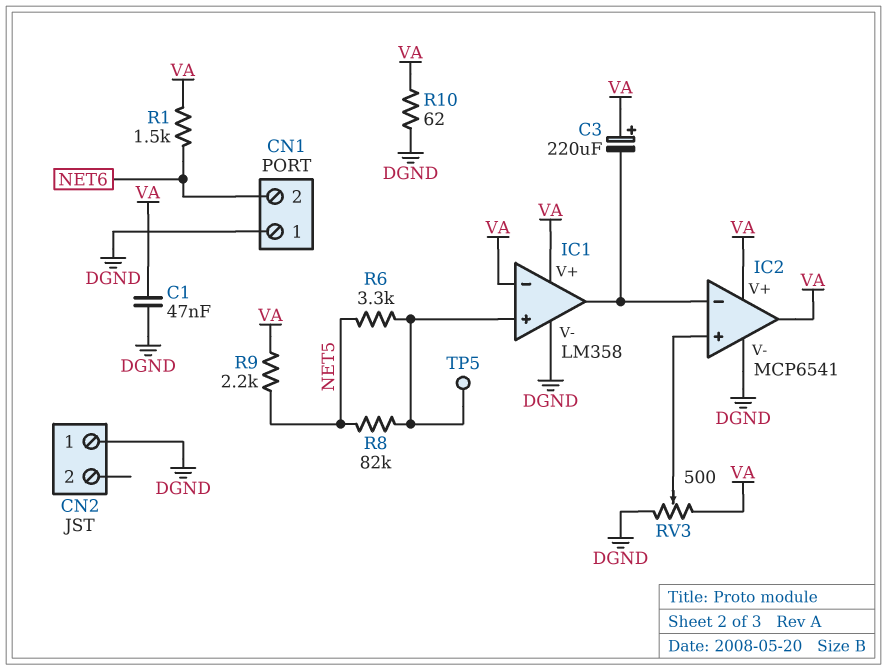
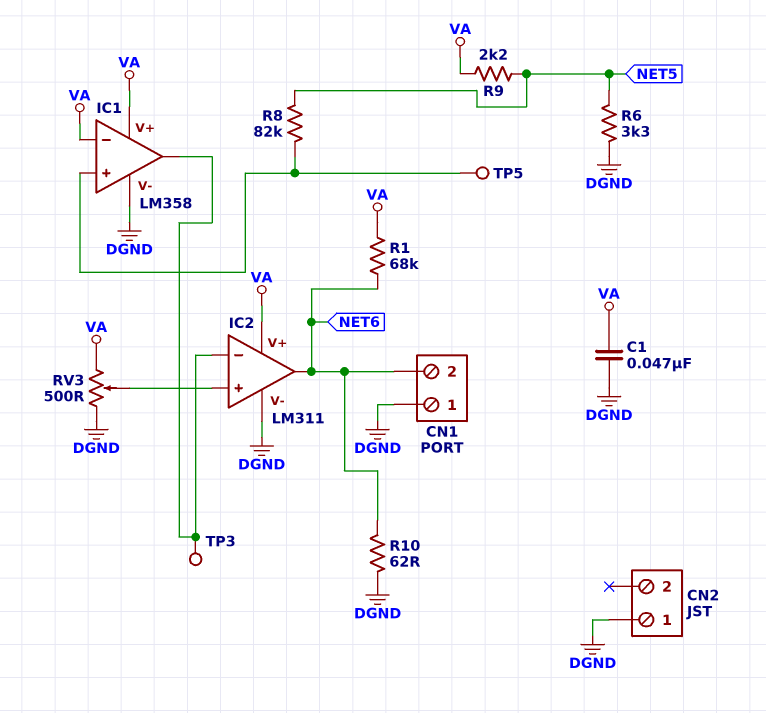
C3: 220uF (plus VA, minus IC1/out) -> none
IC2: MCP6541 -> LM311
IC2 pin out: VA -> NET6
R1: 1.5k (NET6, VA) -> 68k (NET6, VA)
R6: 3.3k (IC1/in+, NET5) -> 3.3k (DGND, NET5)
R10: 62 (DGND, VA) -> 62 (DGND, NET6)
TP3: none -> test point (IC1/out)

